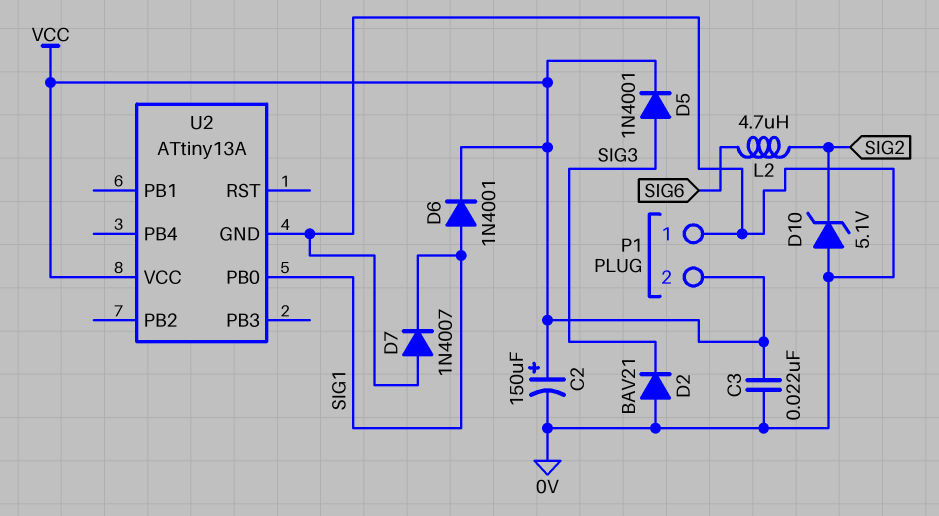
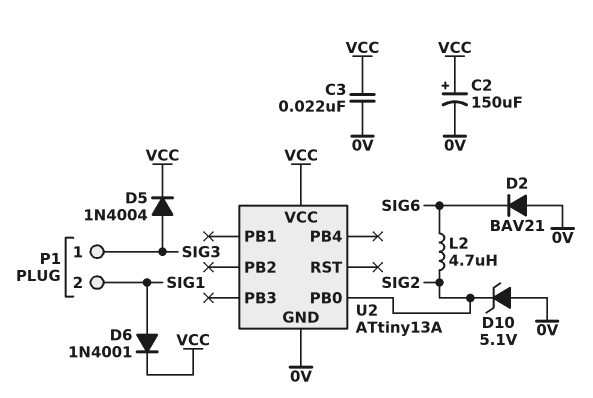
D2: diode BAV21 (A 0V, K SIG3) -> diode BAV21 (A 0V, K SIG6)
D5: diode 1N4001 (A SIG3, K VCC) -> diode 1N4004 (A SIG3, K VCC)
D7: diode 1N4007 (A 0V, K SIG1) -> none
P1 pin 1: 0V -> SIG3
P1 pin 2: VCC -> SIG1
U2 pin PB0: SIG1 -> SIG2

